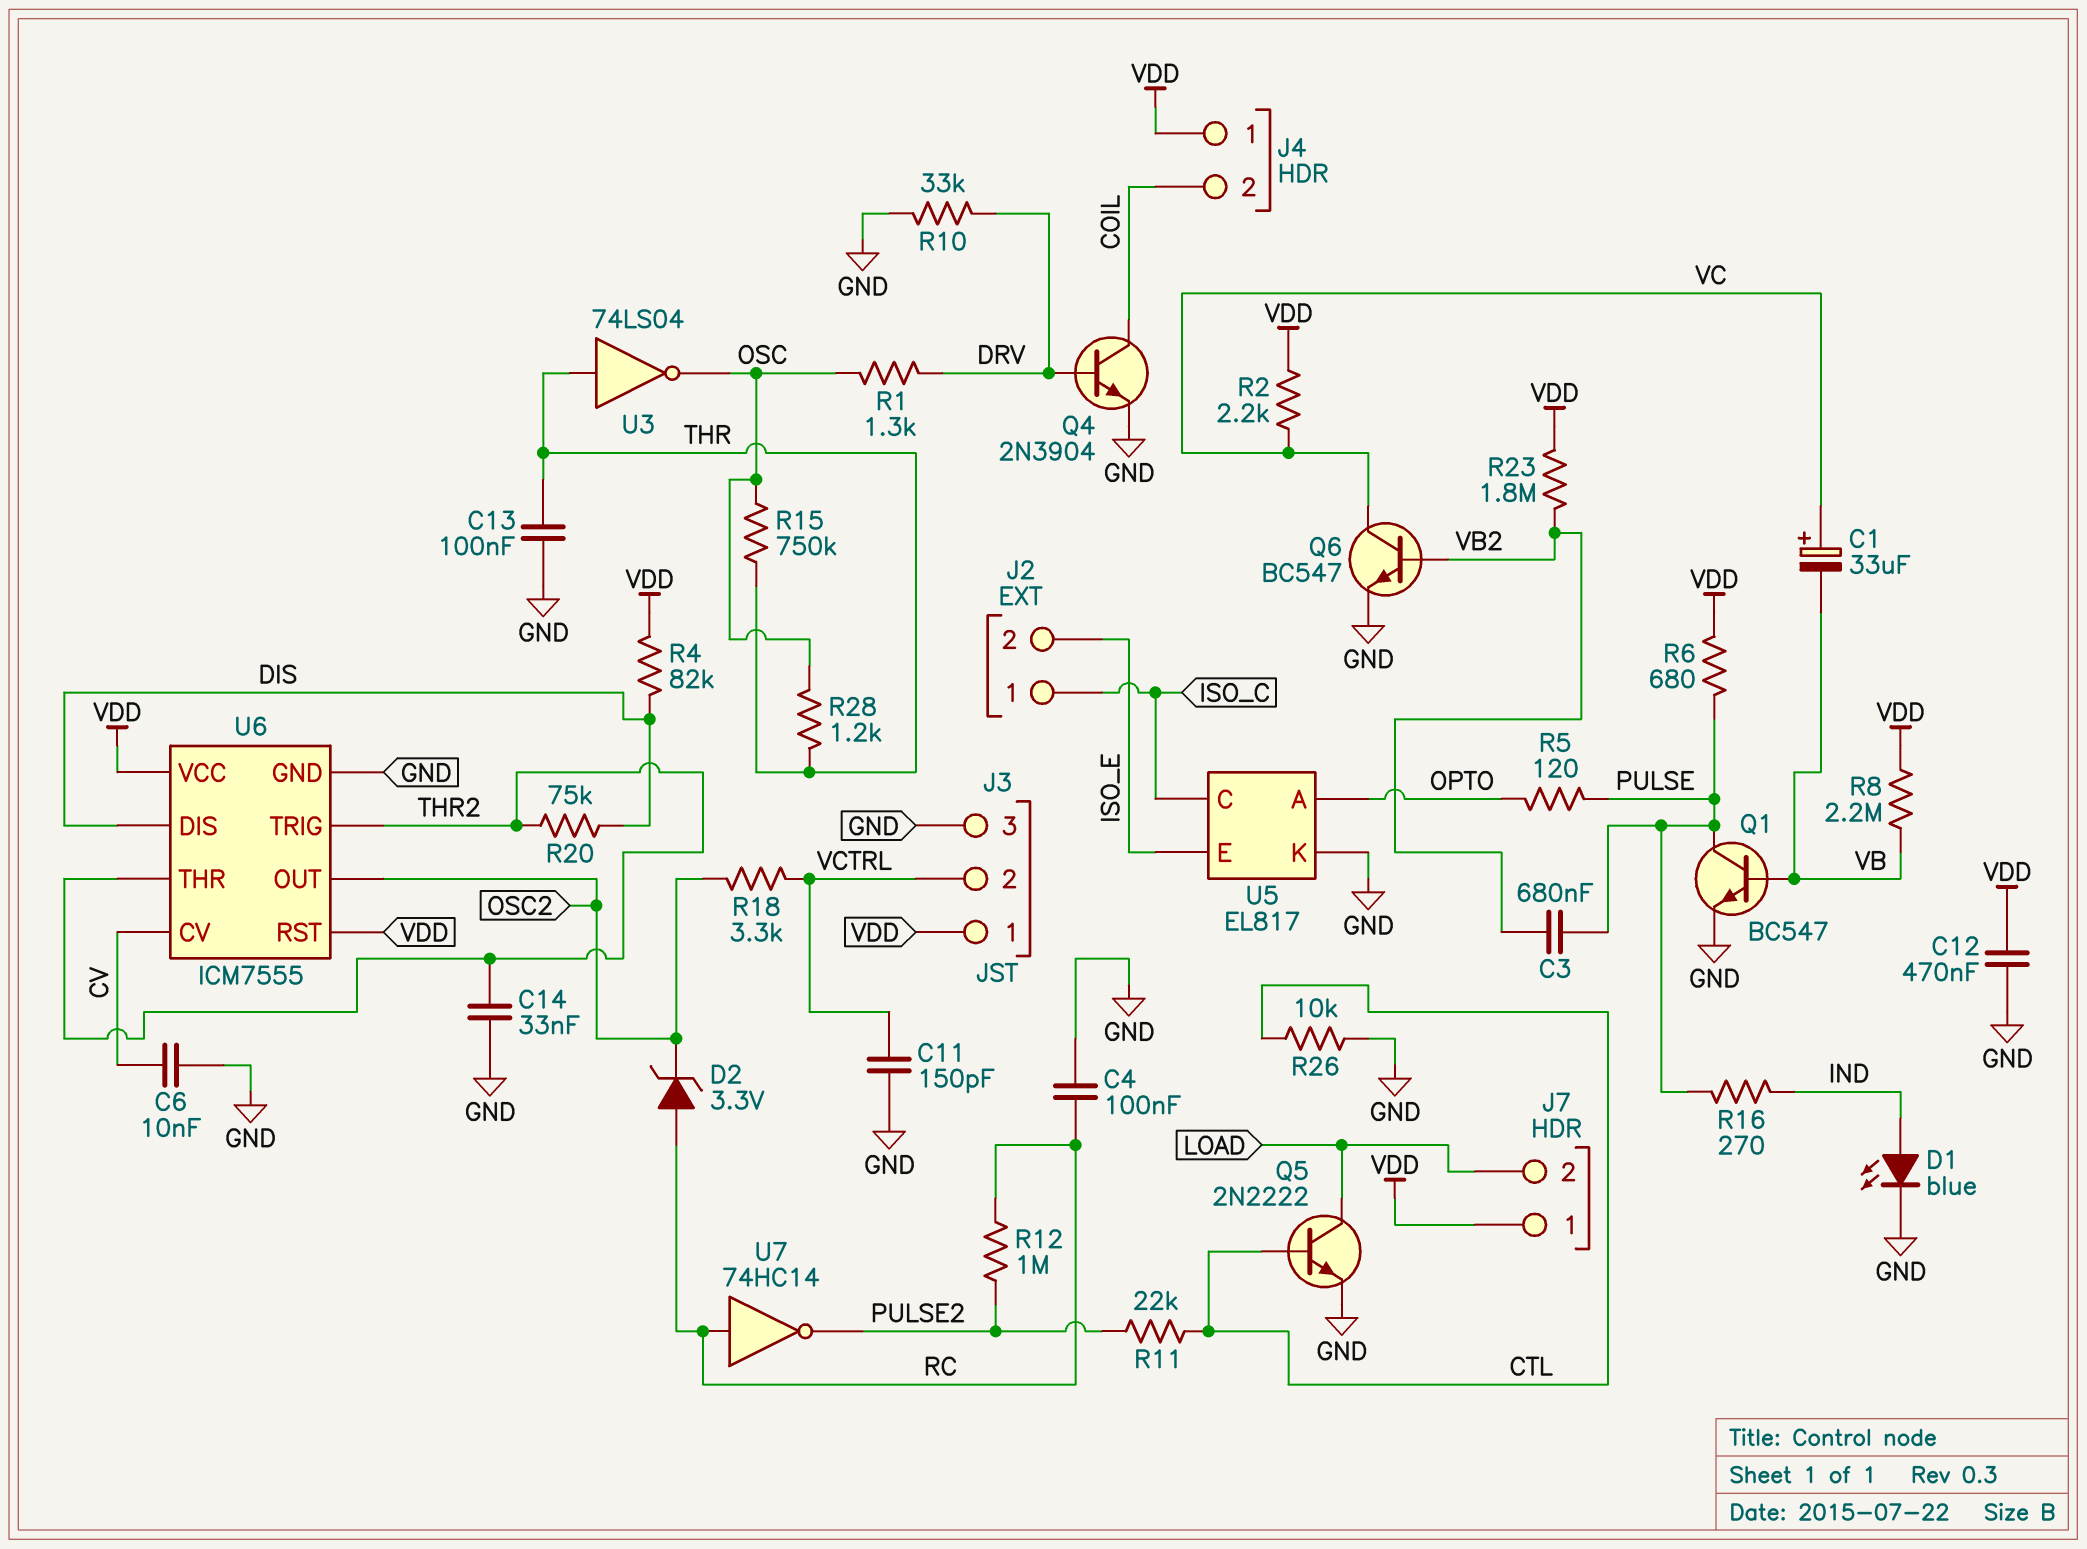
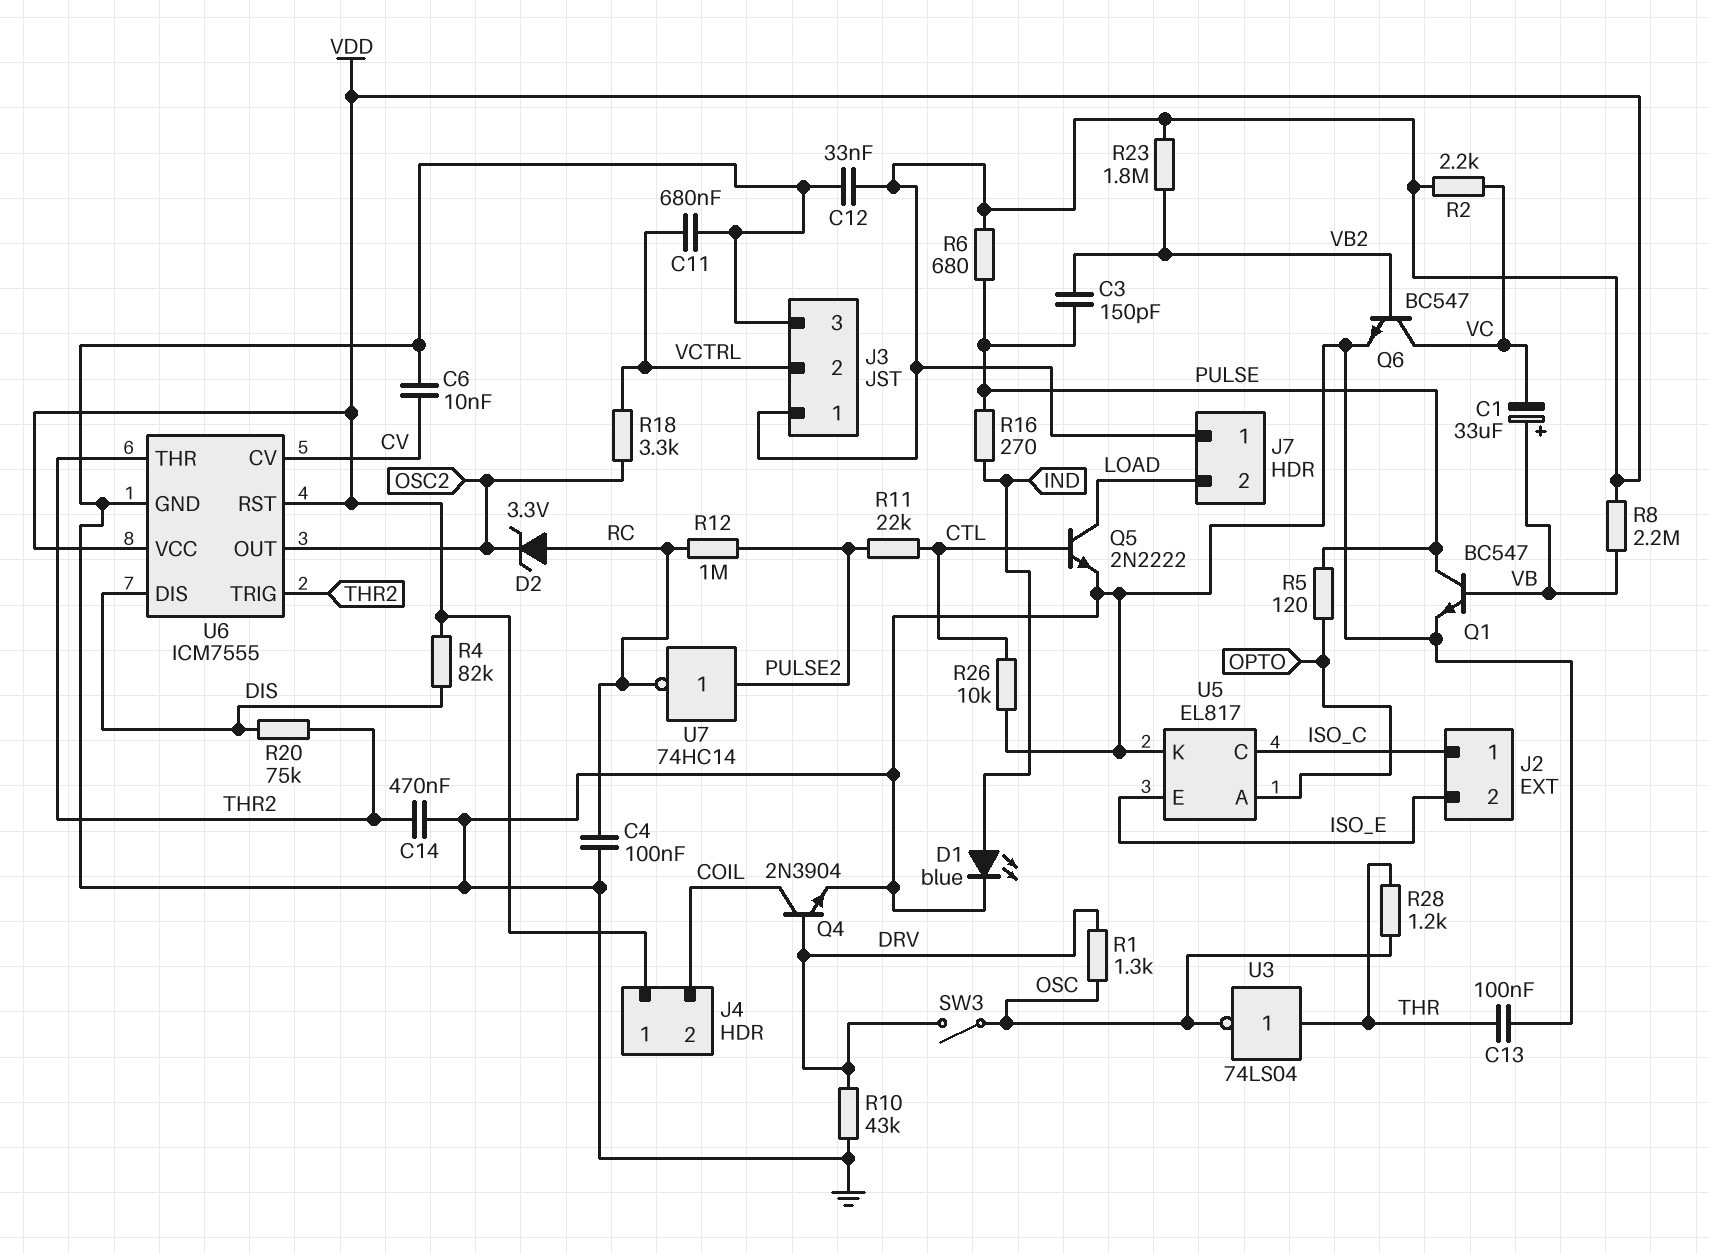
C1: 33uF (plus VC, minus VB) -> 33uF (plus VB, minus VC)
C3: 680nF (PULSE, VB2) -> 150pF (PULSE, VB2)
C11: 150pF (GND, VCTRL) -> 680nF (GND, VCTRL)
C12: 470nF (GND, VDD) -> 33nF (GND, VDD)
C14: 33nF (GND, THR2) -> 470nF (GND, THR2)
R10: 33k (DRV, GND) -> 43k (DRV, GND)
R15: 750k (OSC, THR) -> none
SW3: none -> switch (DRV, OSC)
U7: NOT 74HC14 (in RC, out PULSE2) -> NOT 74HC14 (in PULSE2, out RC)

